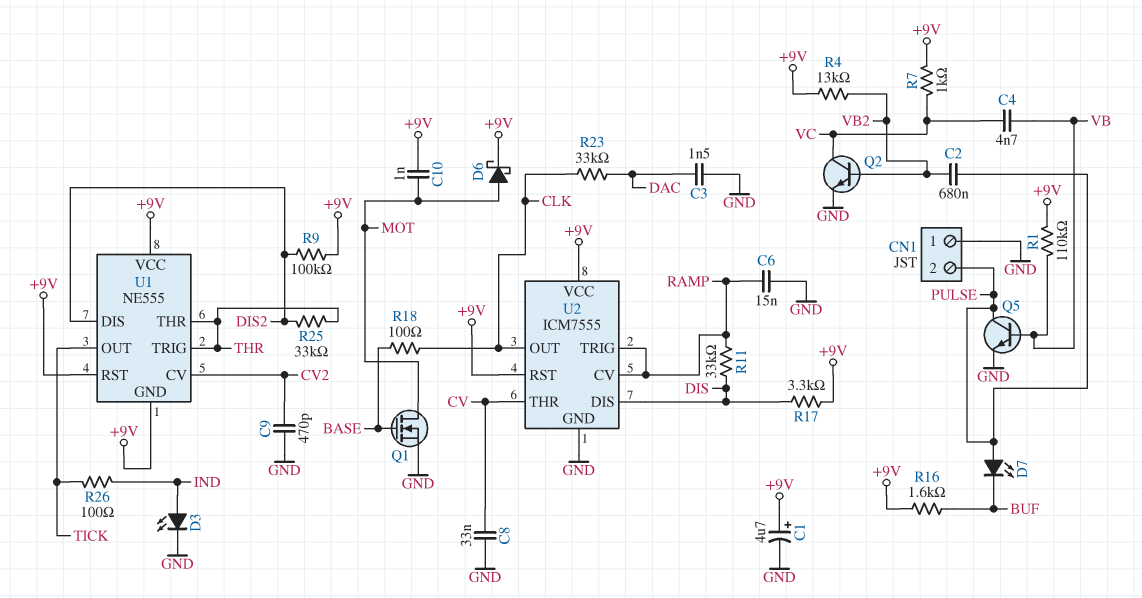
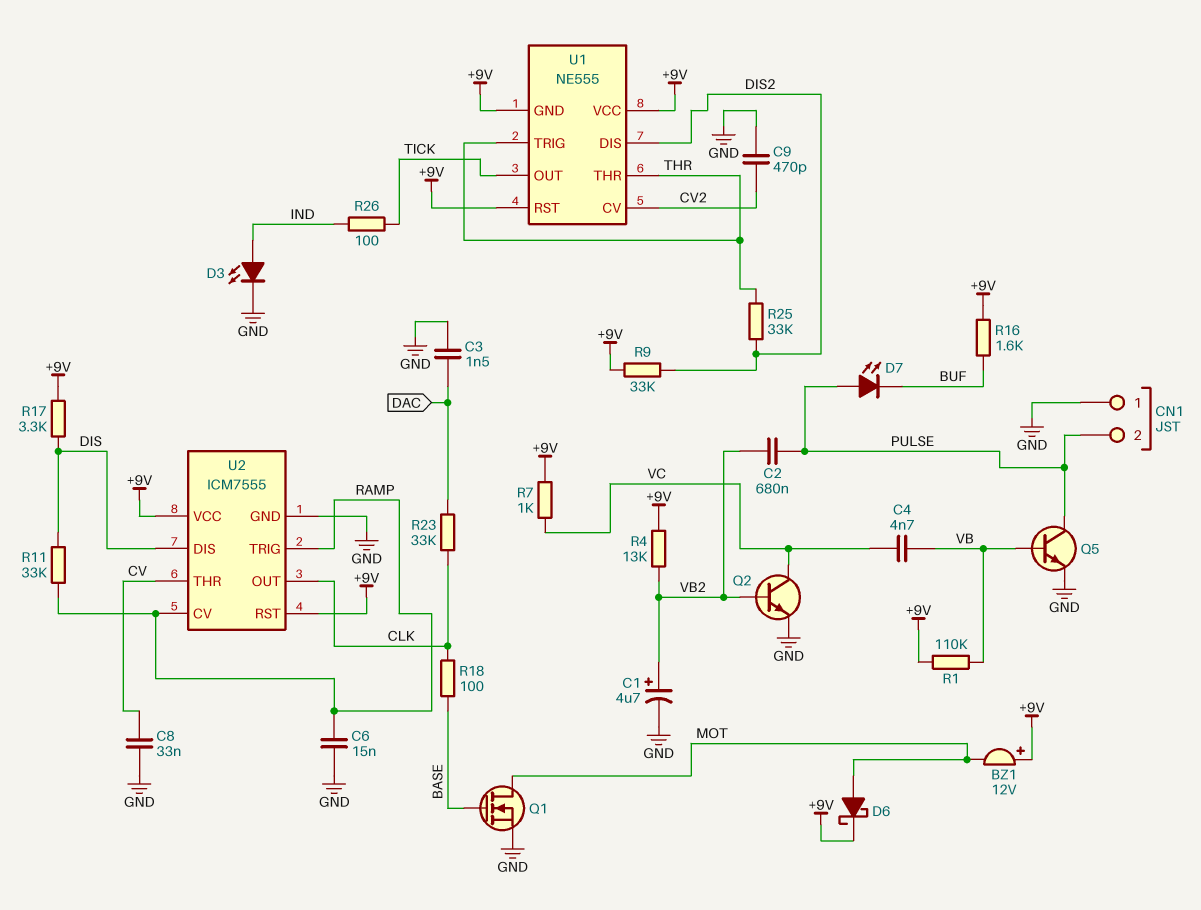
BZ1: none -> buzzer 12V (plus +9V, minus MOT)
C1: 4.7uF (plus +9V, minus GND) -> 4.7uF (plus VB2, minus GND)
C10: 1nF (+9V, MOT) -> none
R9: 100k (+9V, DIS2) -> 33k (+9V, DIS2)

